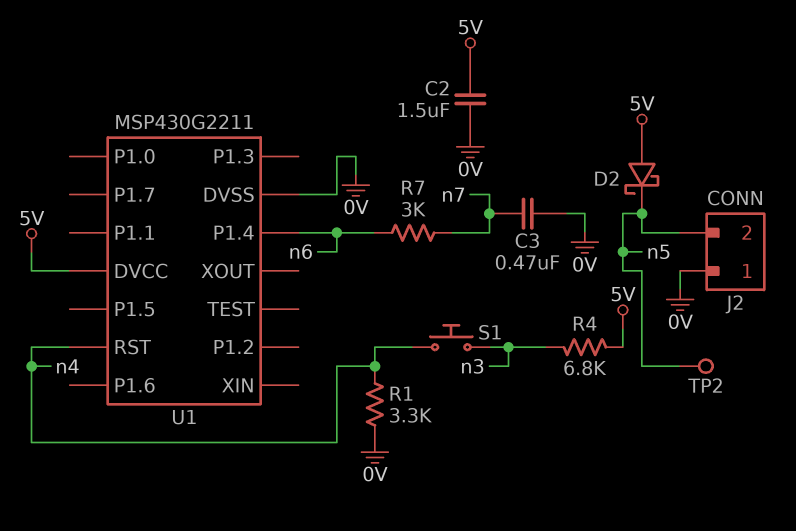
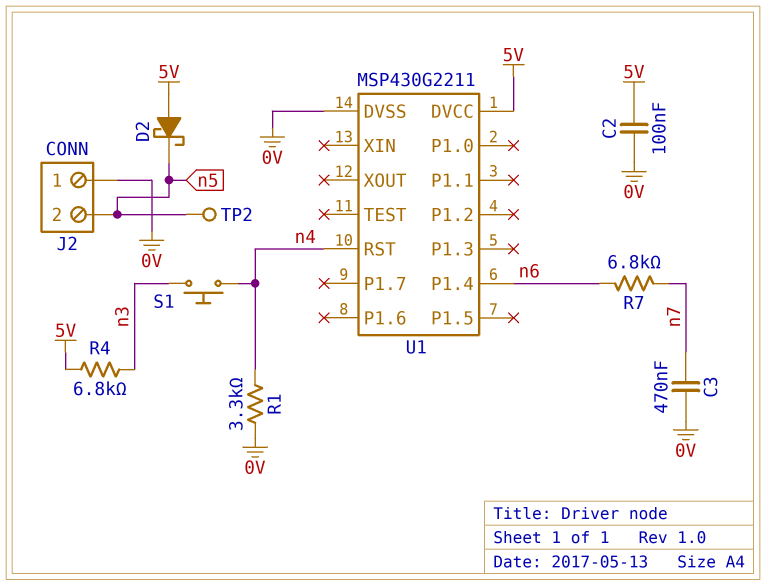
C2: 1.5uF (0V, 5V) -> 100nF (0V, 5V)
R7: 3k (n6, n7) -> 6.8k (n6, n7)

